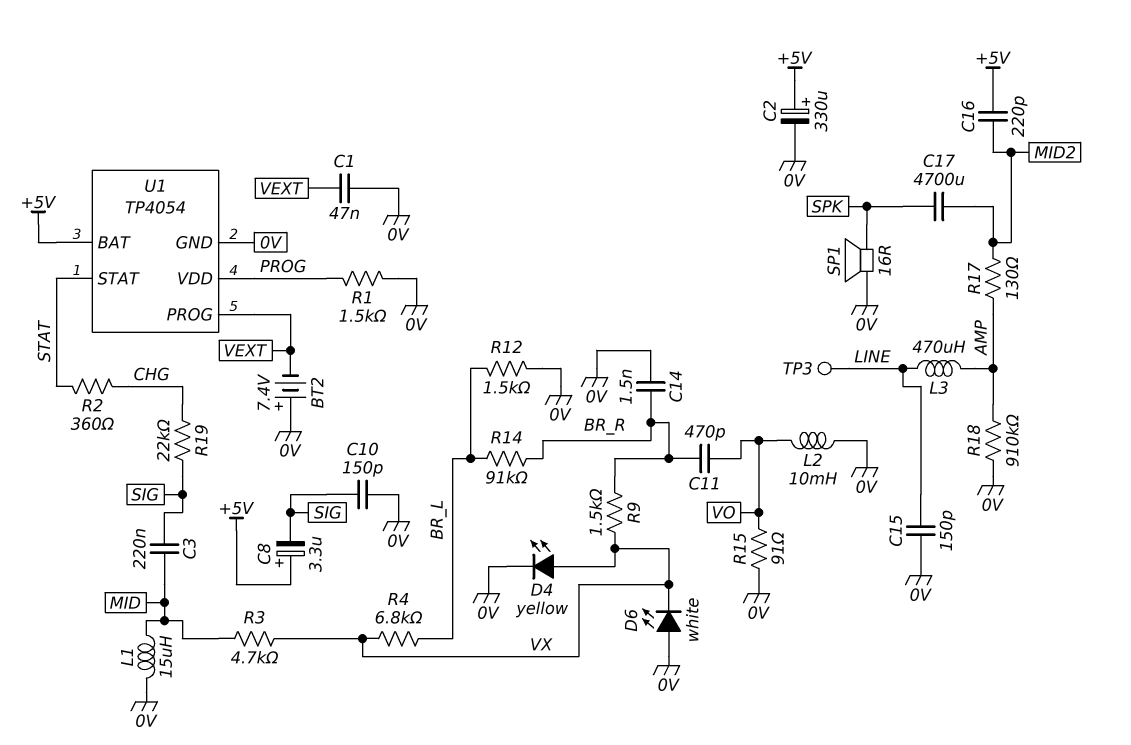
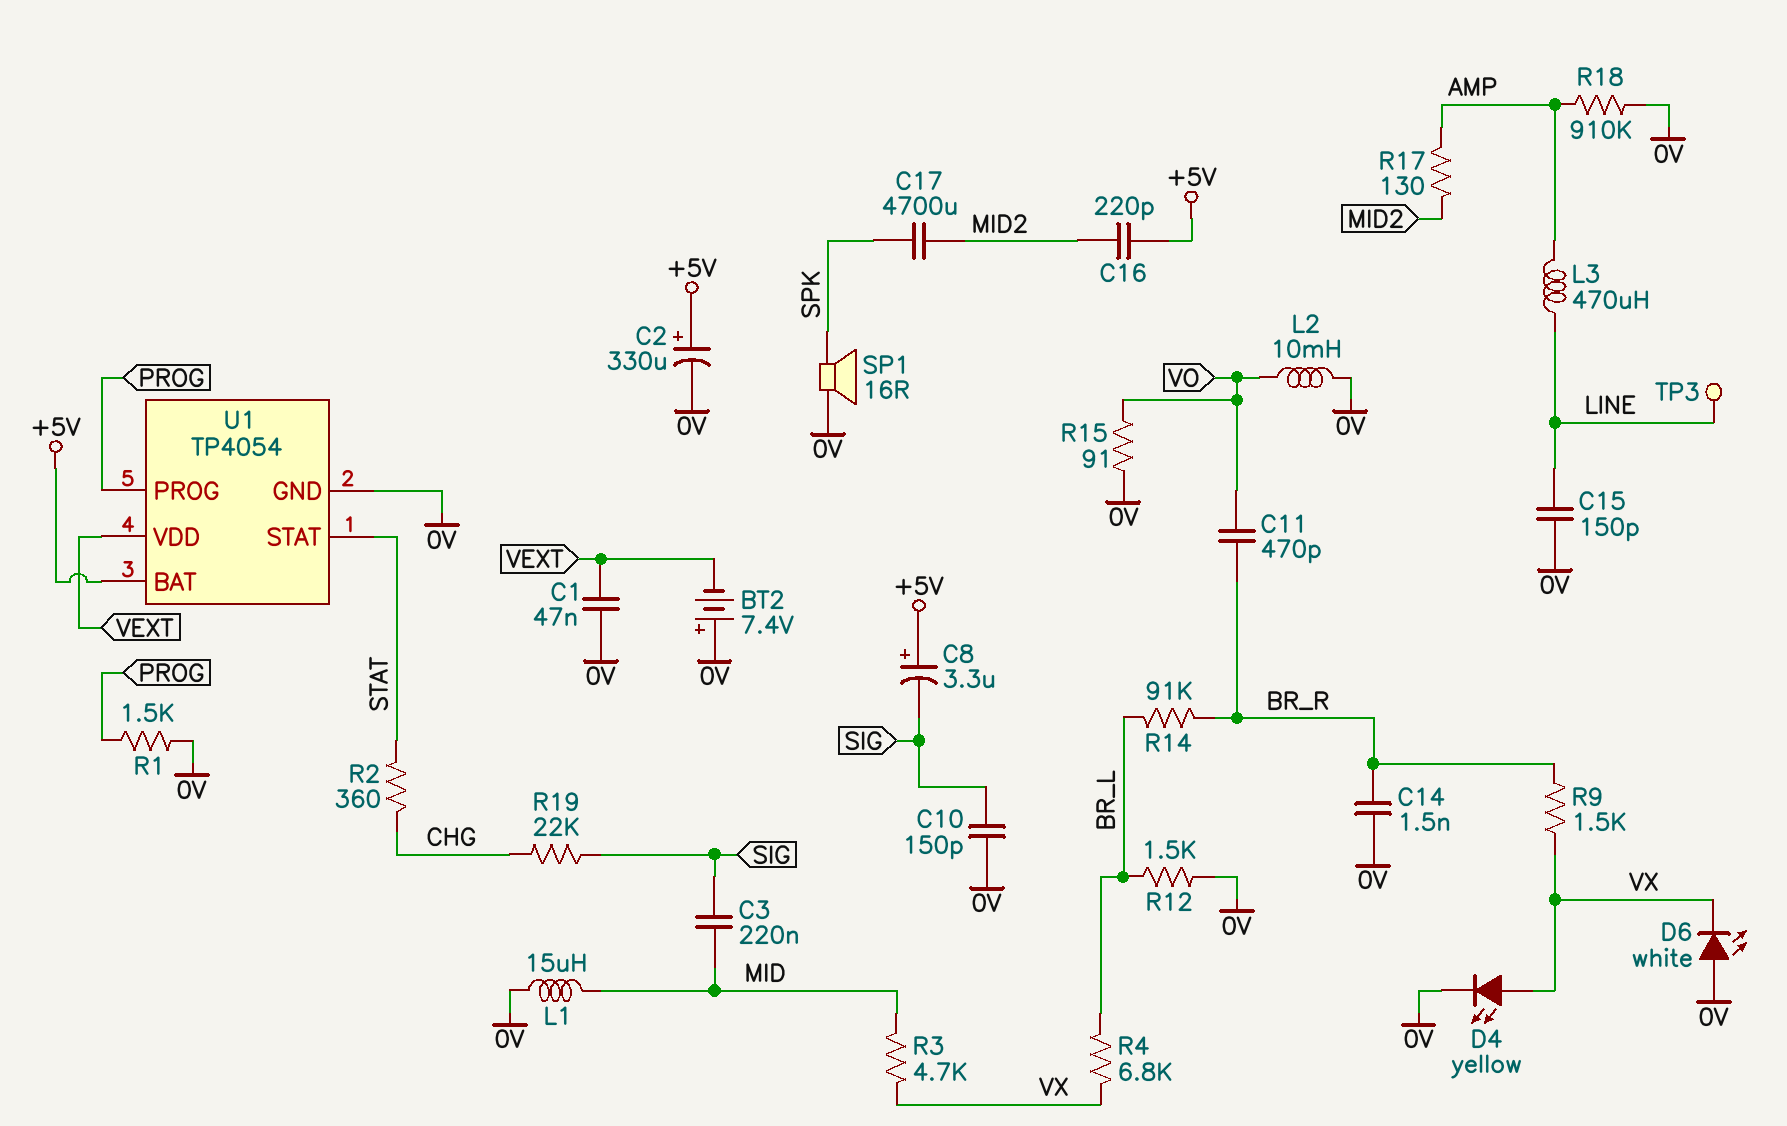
U1 pin PROG: VEXT -> PROG
U1 pin VDD: PROG -> VEXT

